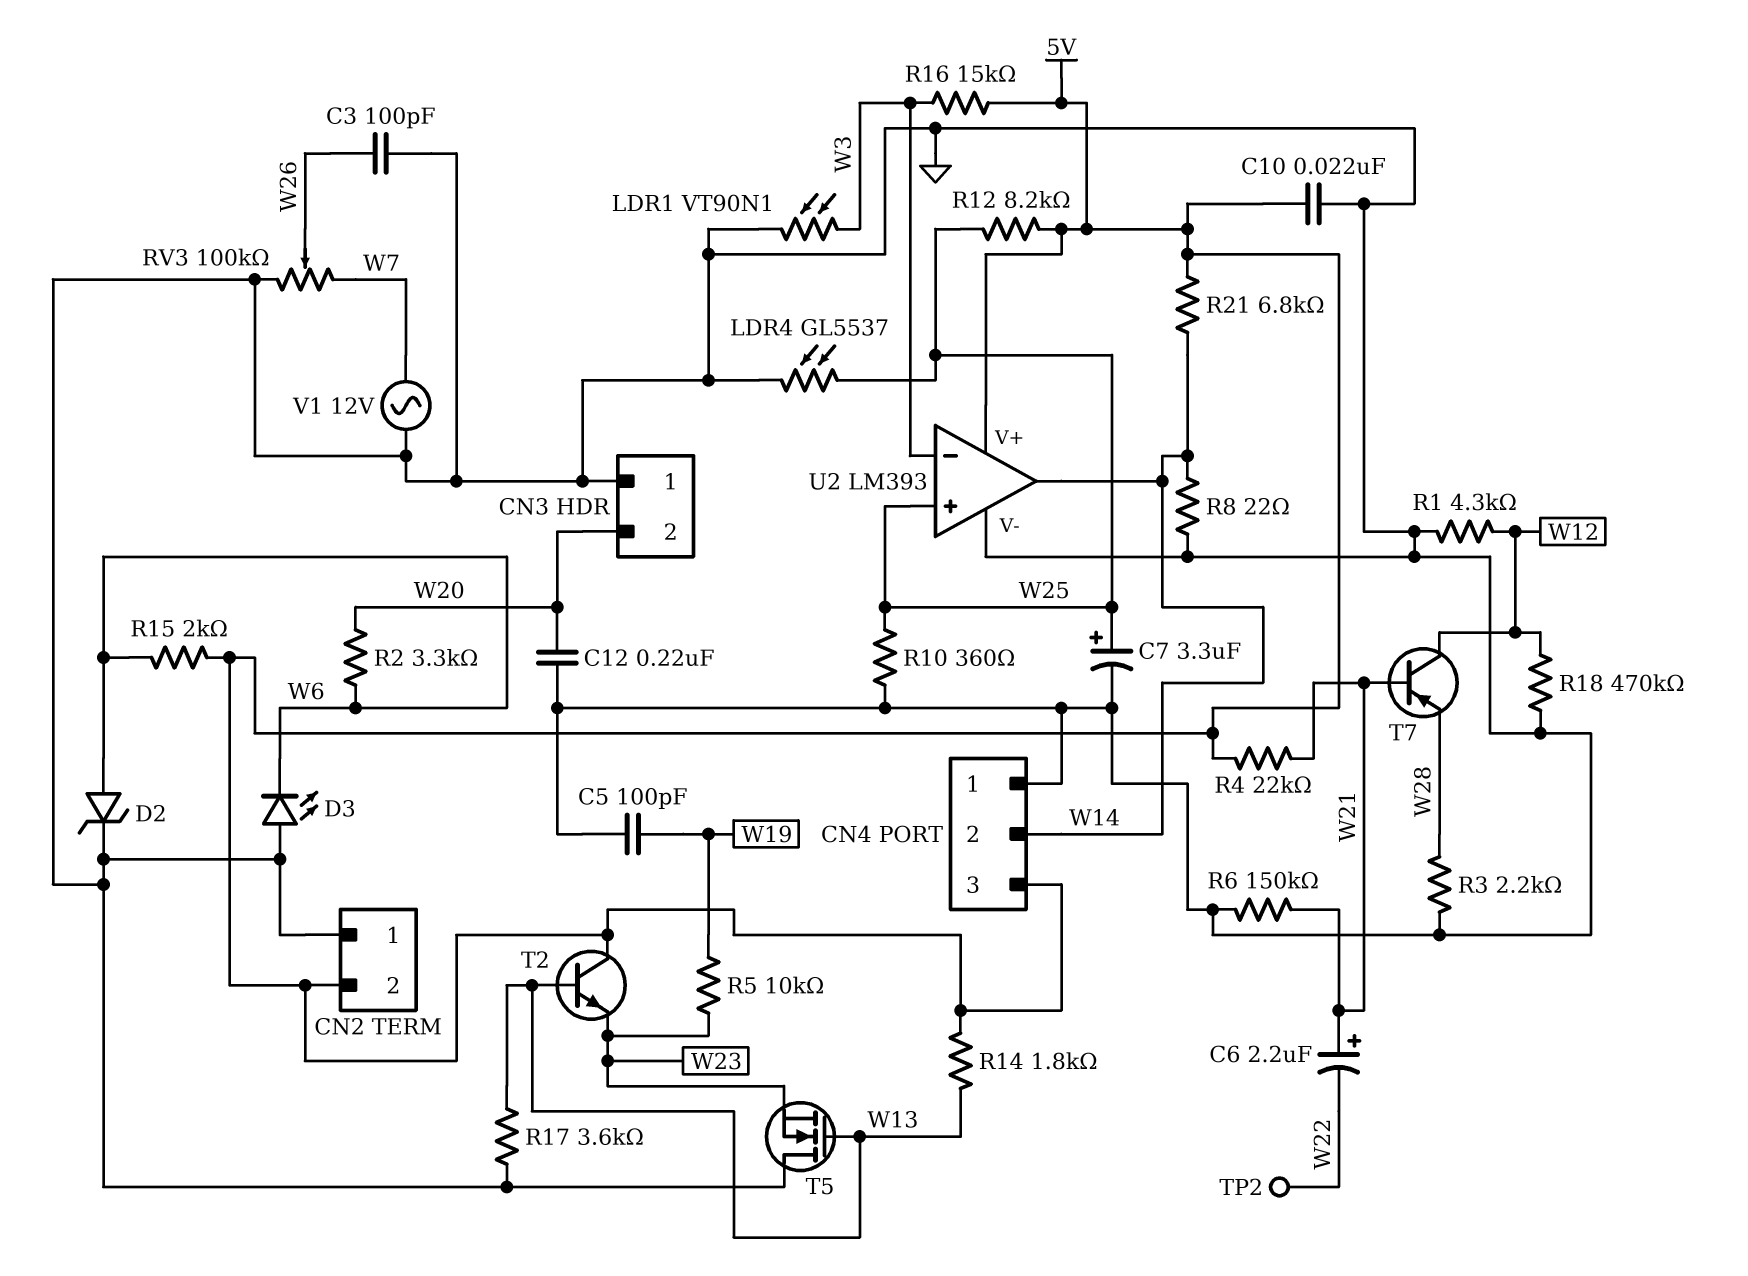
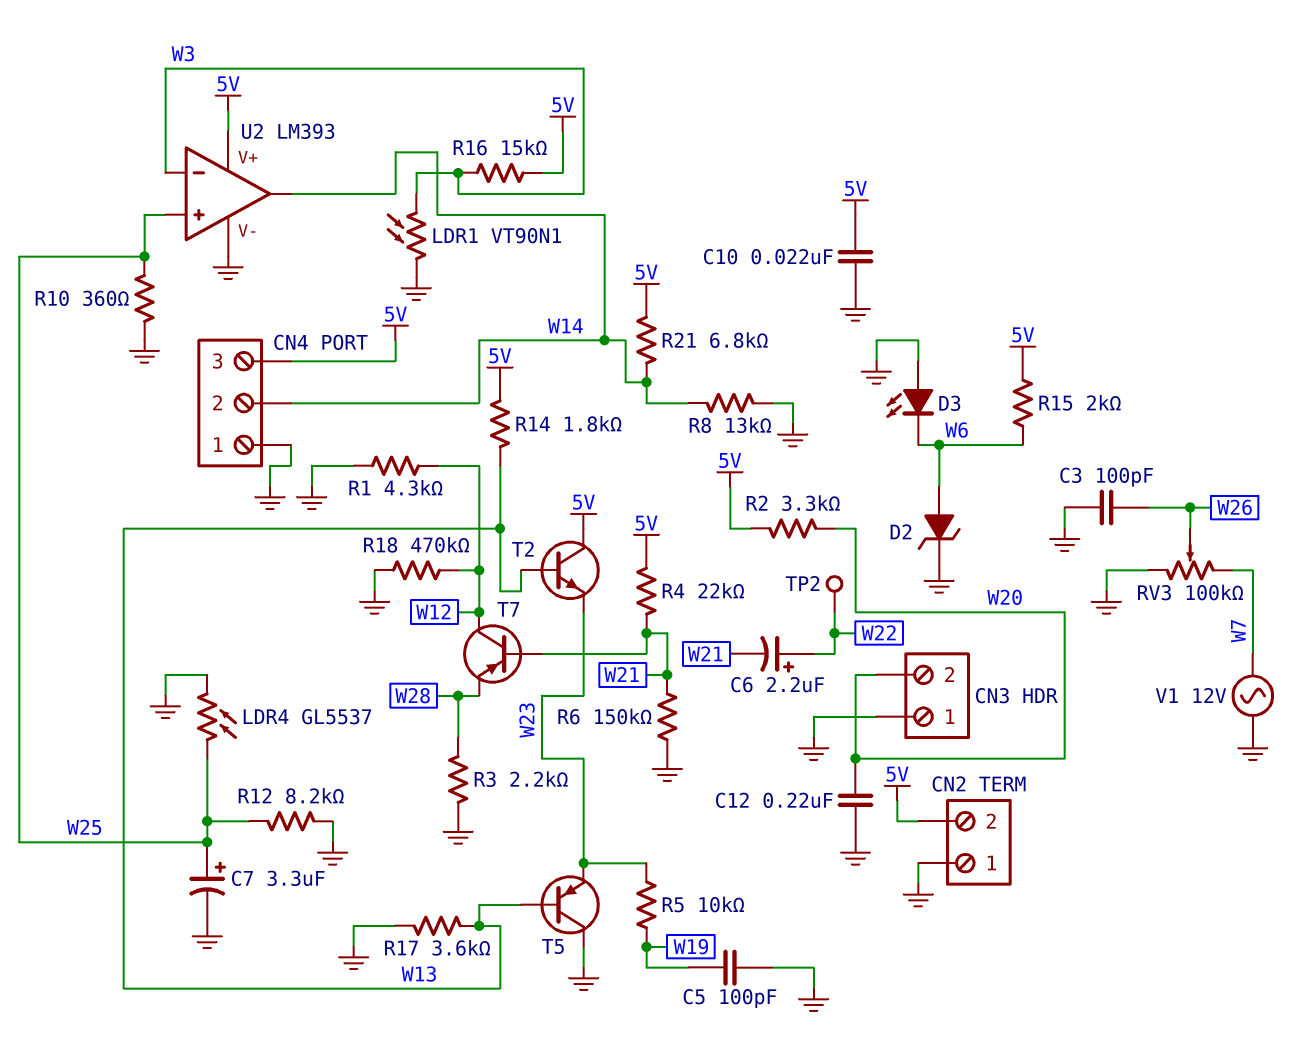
C6: 2.2uF (plus W21, minus W22) -> 2.2uF (plus W22, minus W21)
R2: 3.3k (W6, W20) -> 3.3k (5V, W20)
R8: 22 (GND, W14) -> 13k (GND, W14)
R12: 8.2k (5V, W25) -> 8.2k (GND, W25)
T5: NMOS (G W13, D GND, S W23) -> PNP (B W13, C GND, E W23)

